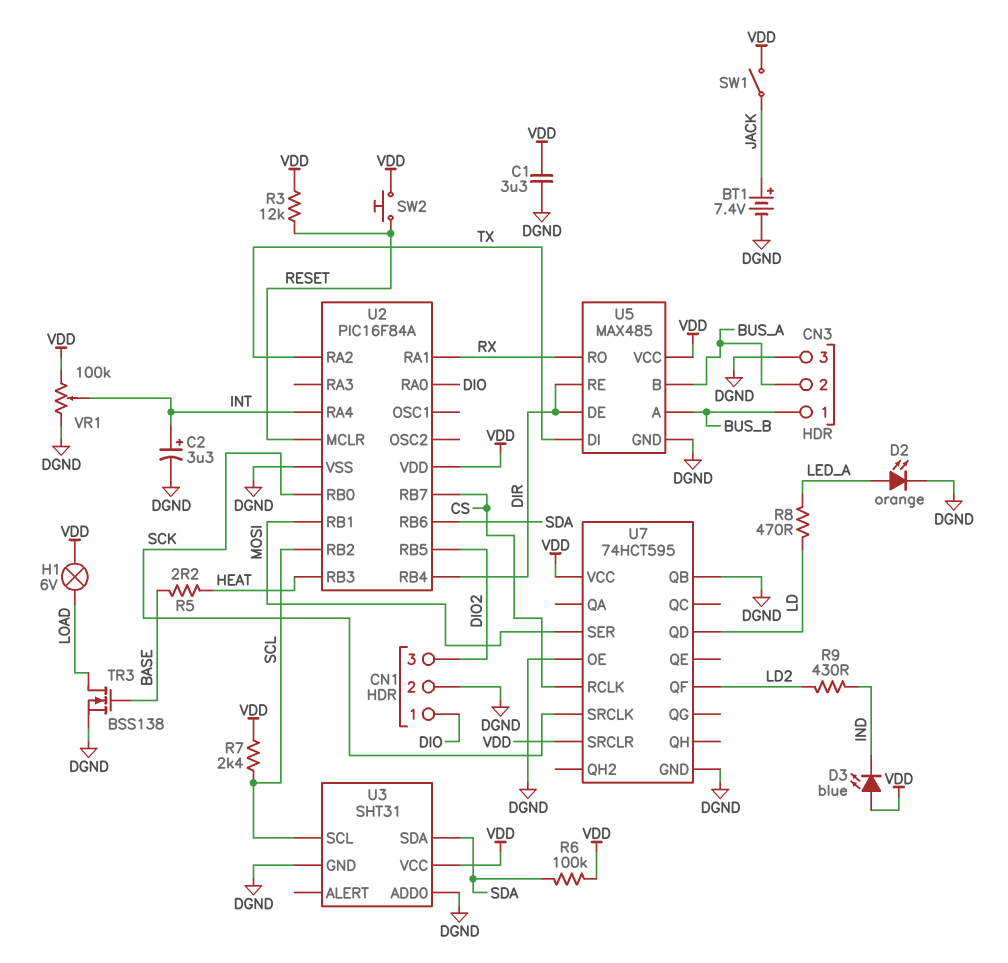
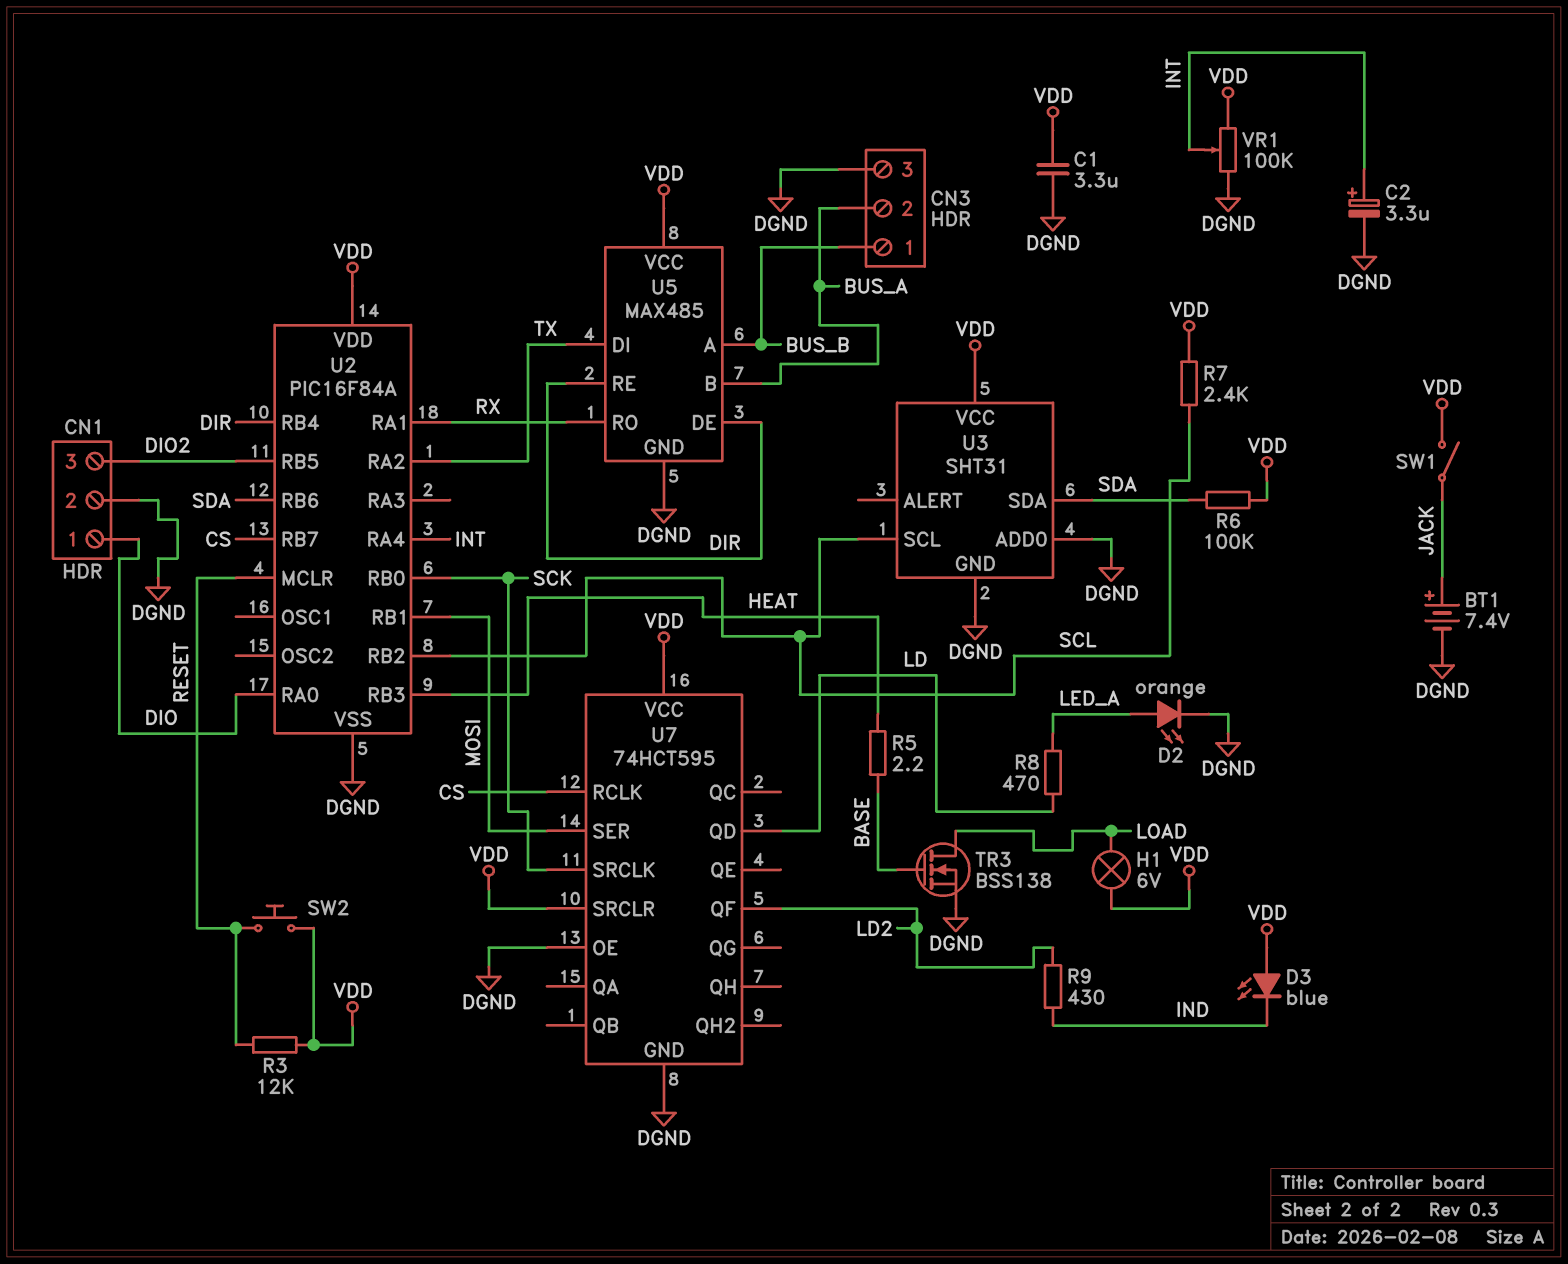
U7 pin QB: DGND -> none

